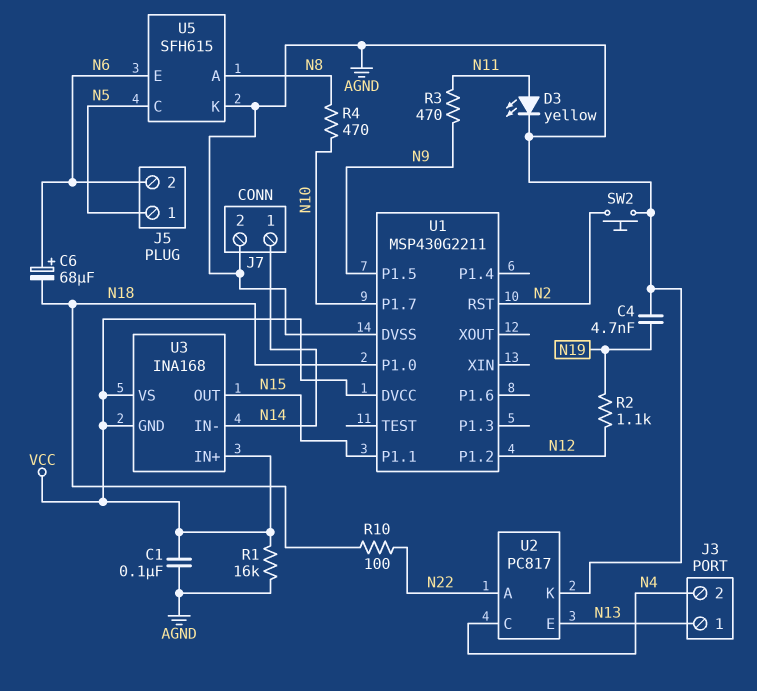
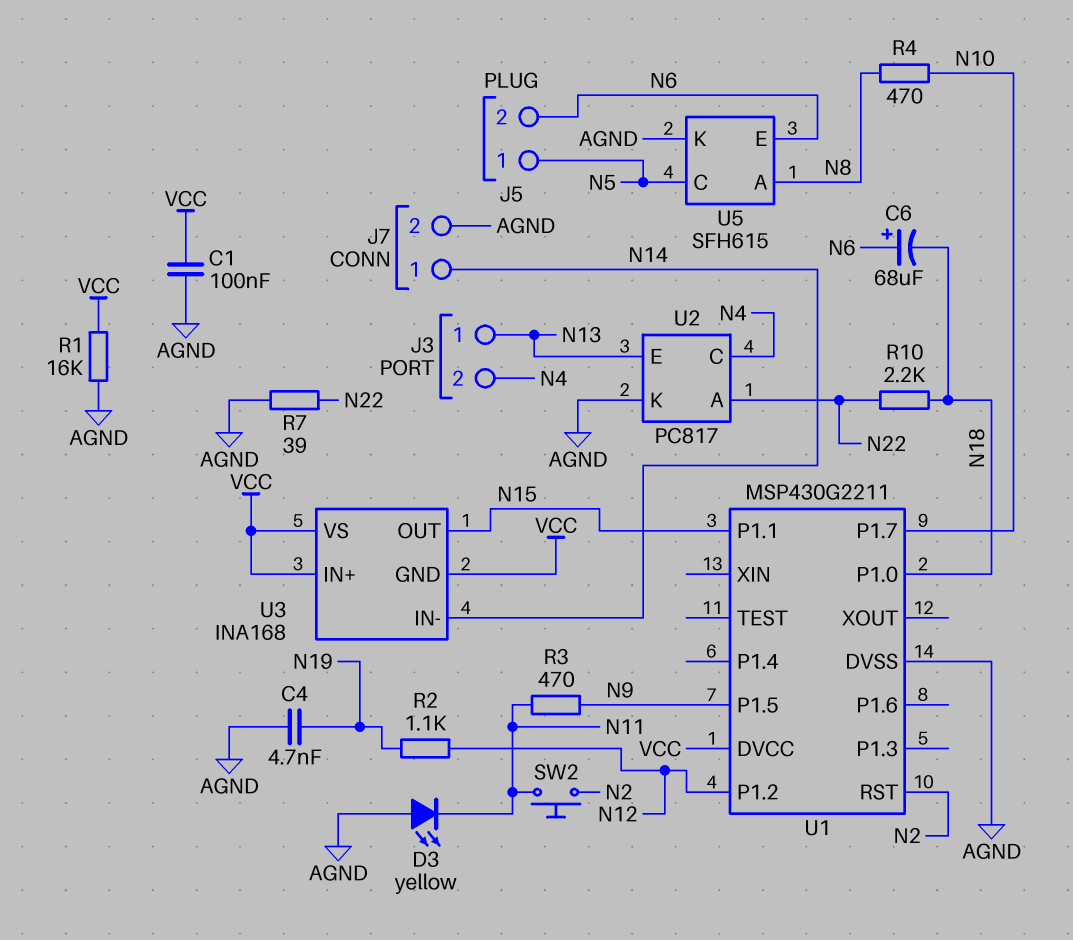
D3: LED yellow (A N11, K AGND) -> LED yellow (A AGND, K N11)
R7: none -> 39 (AGND, N22)
R10: 100 (N18, N22) -> 2.2k (N18, N22)
SW2: button (AGND, N2) -> button (N2, N11)

